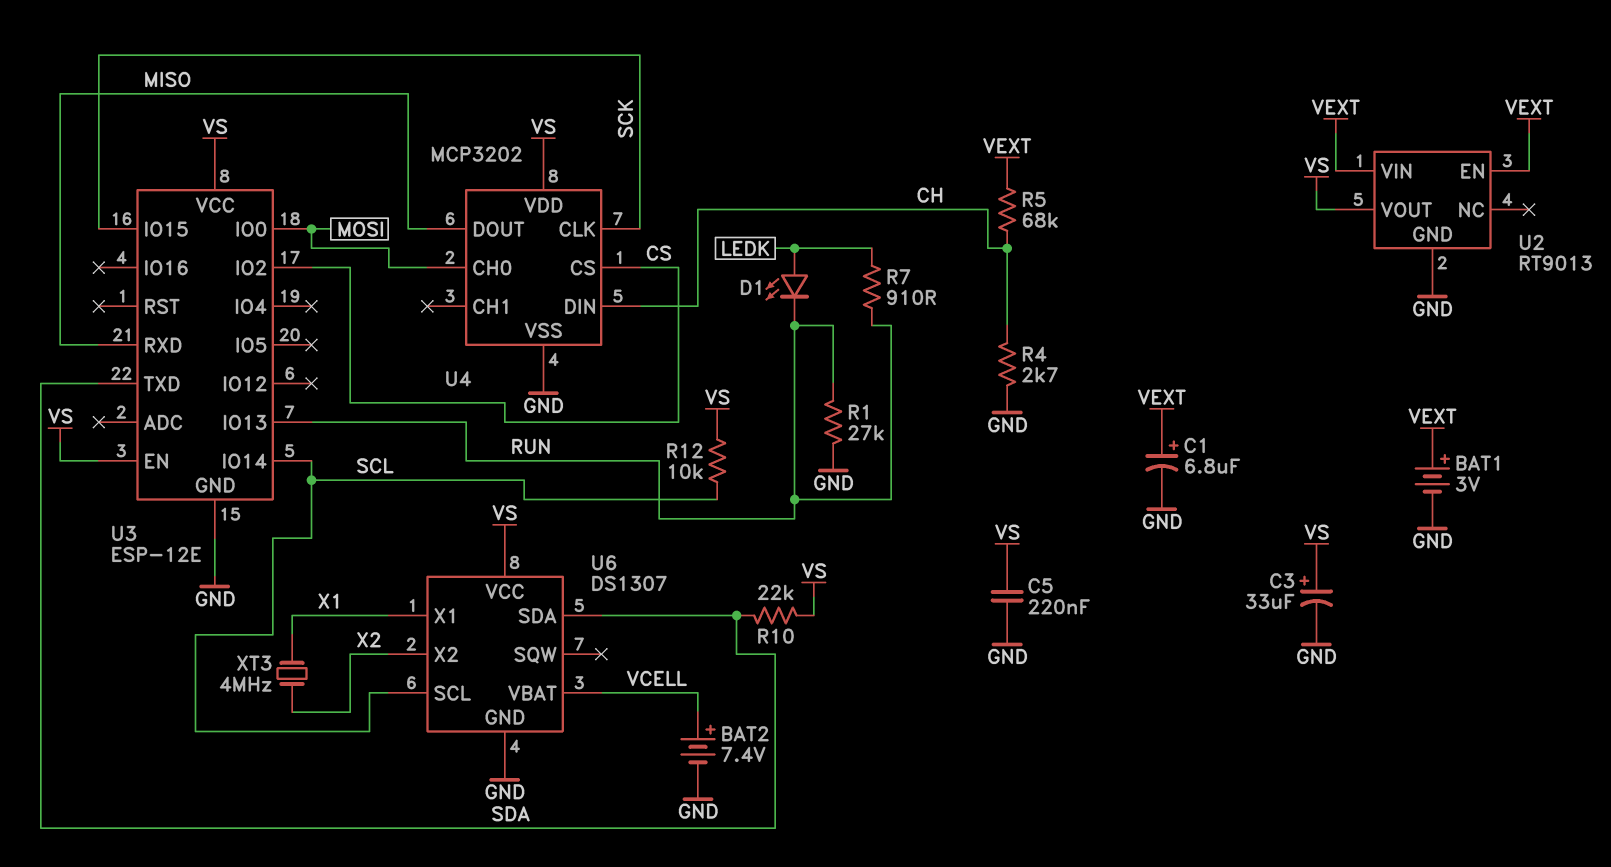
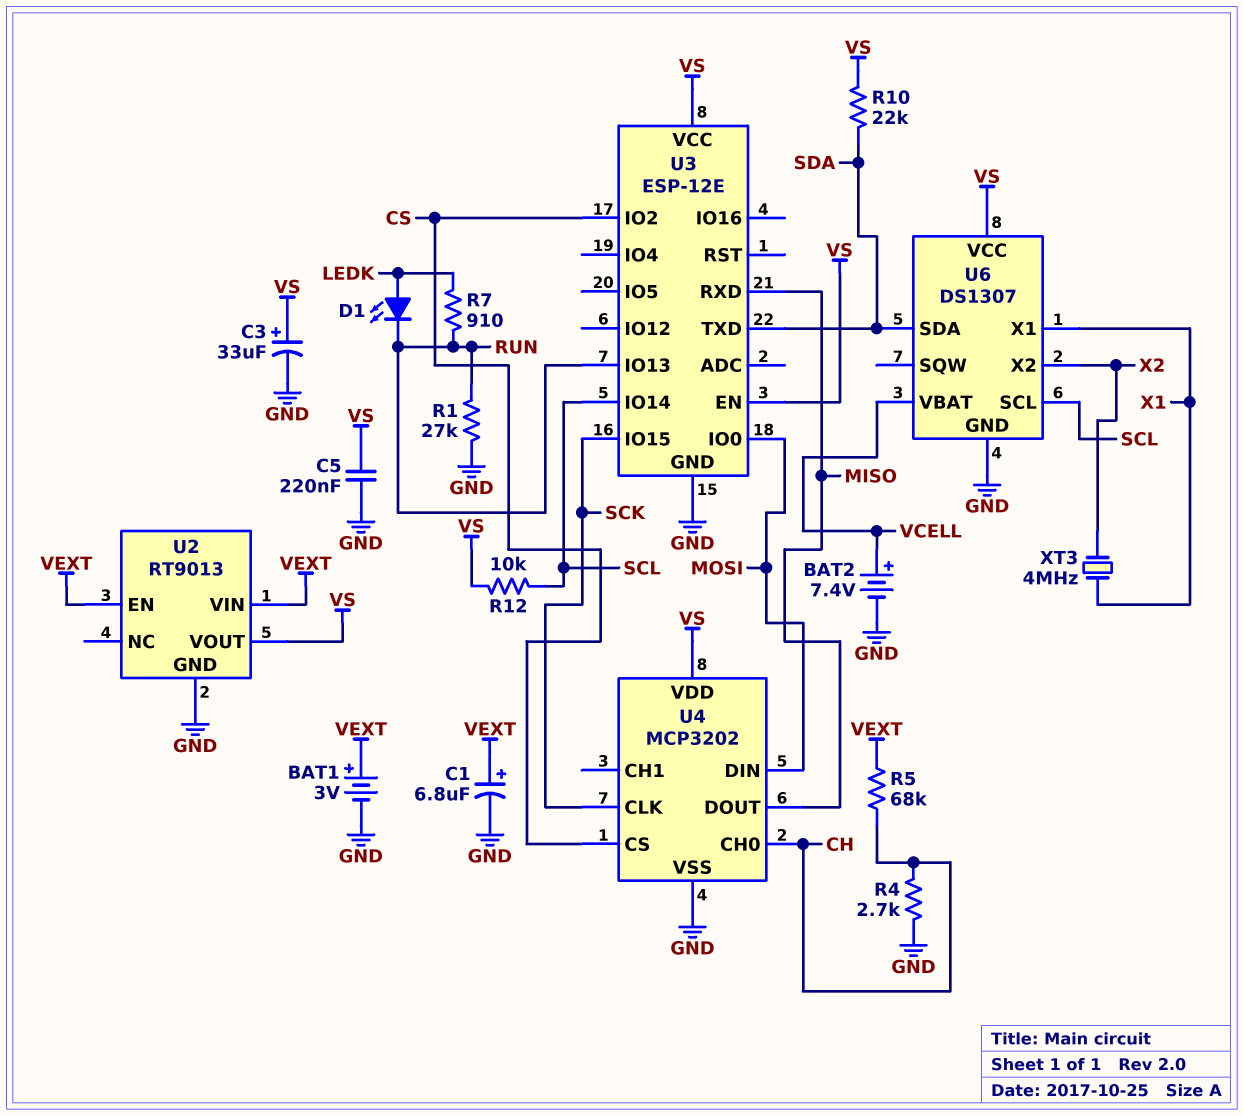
U4 pin CH0: MOSI -> CH
U4 pin DIN: CH -> MOSI

